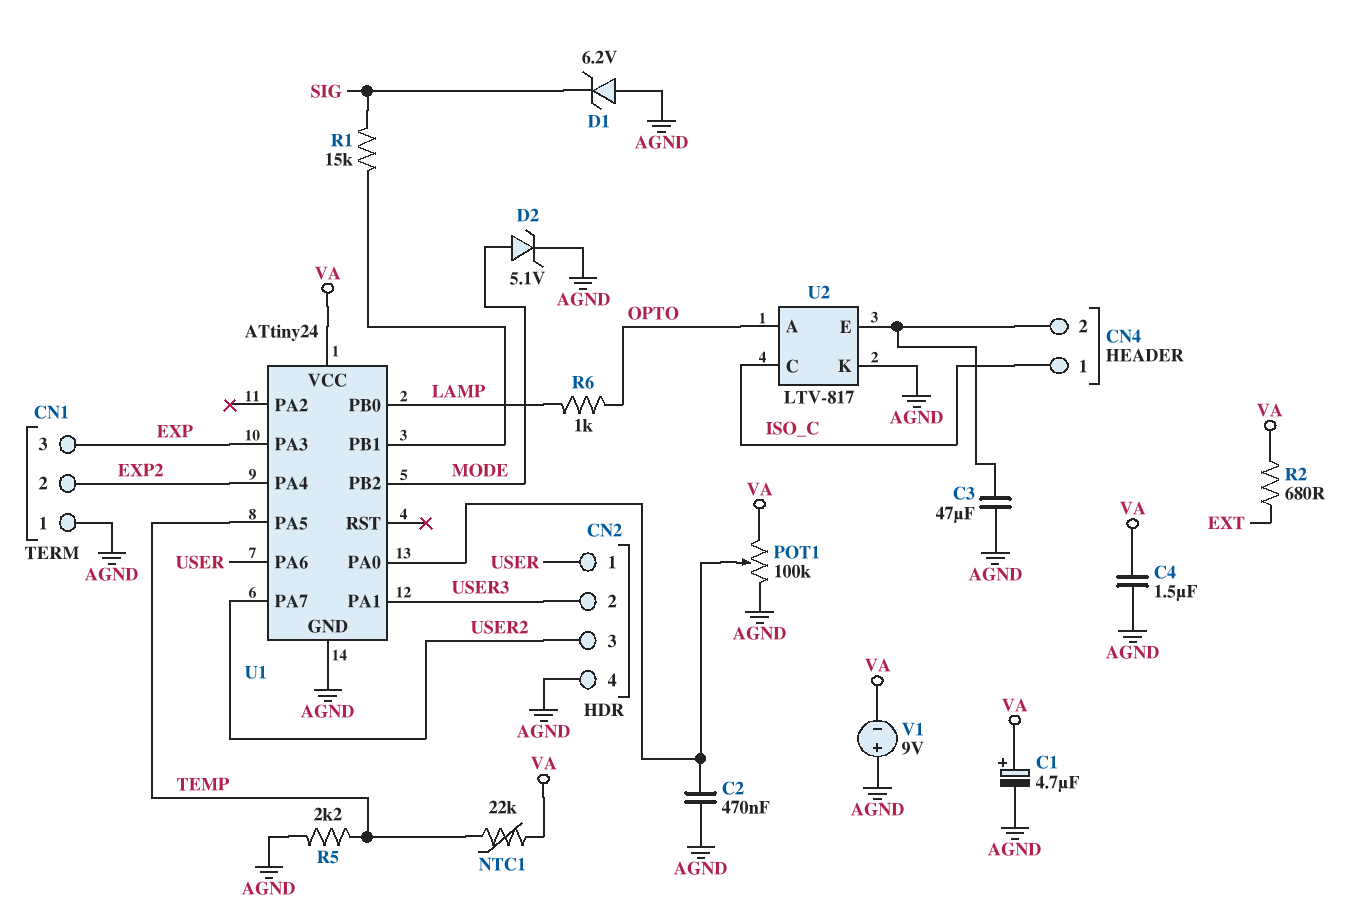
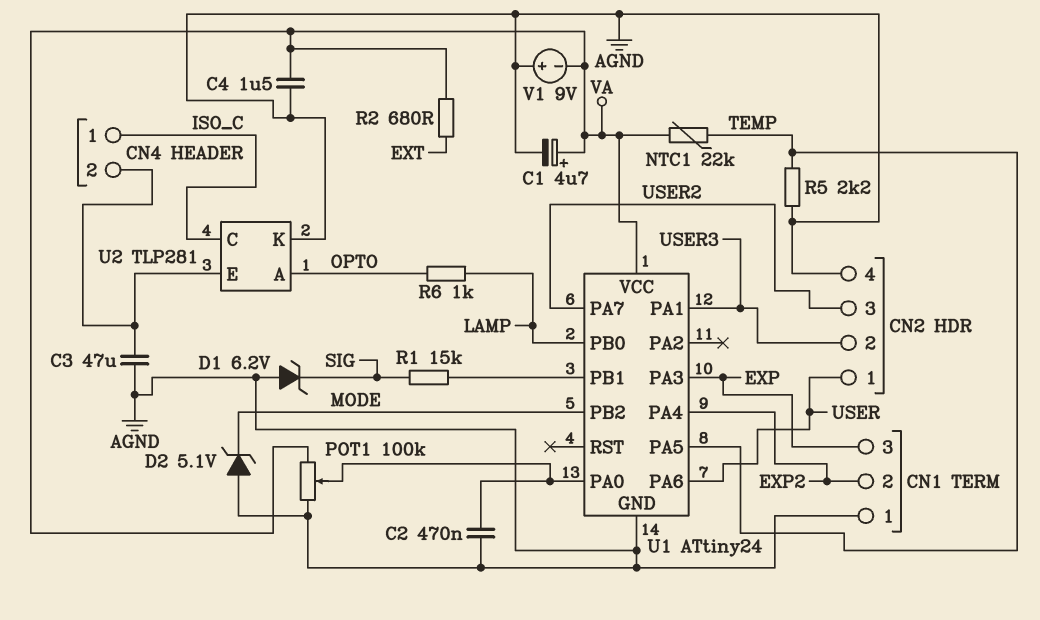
D2: zener 5.1V (A MODE, K AGND) -> zener 5.1V (A AGND, K MODE)
U2: LTV-817 -> TLP281

